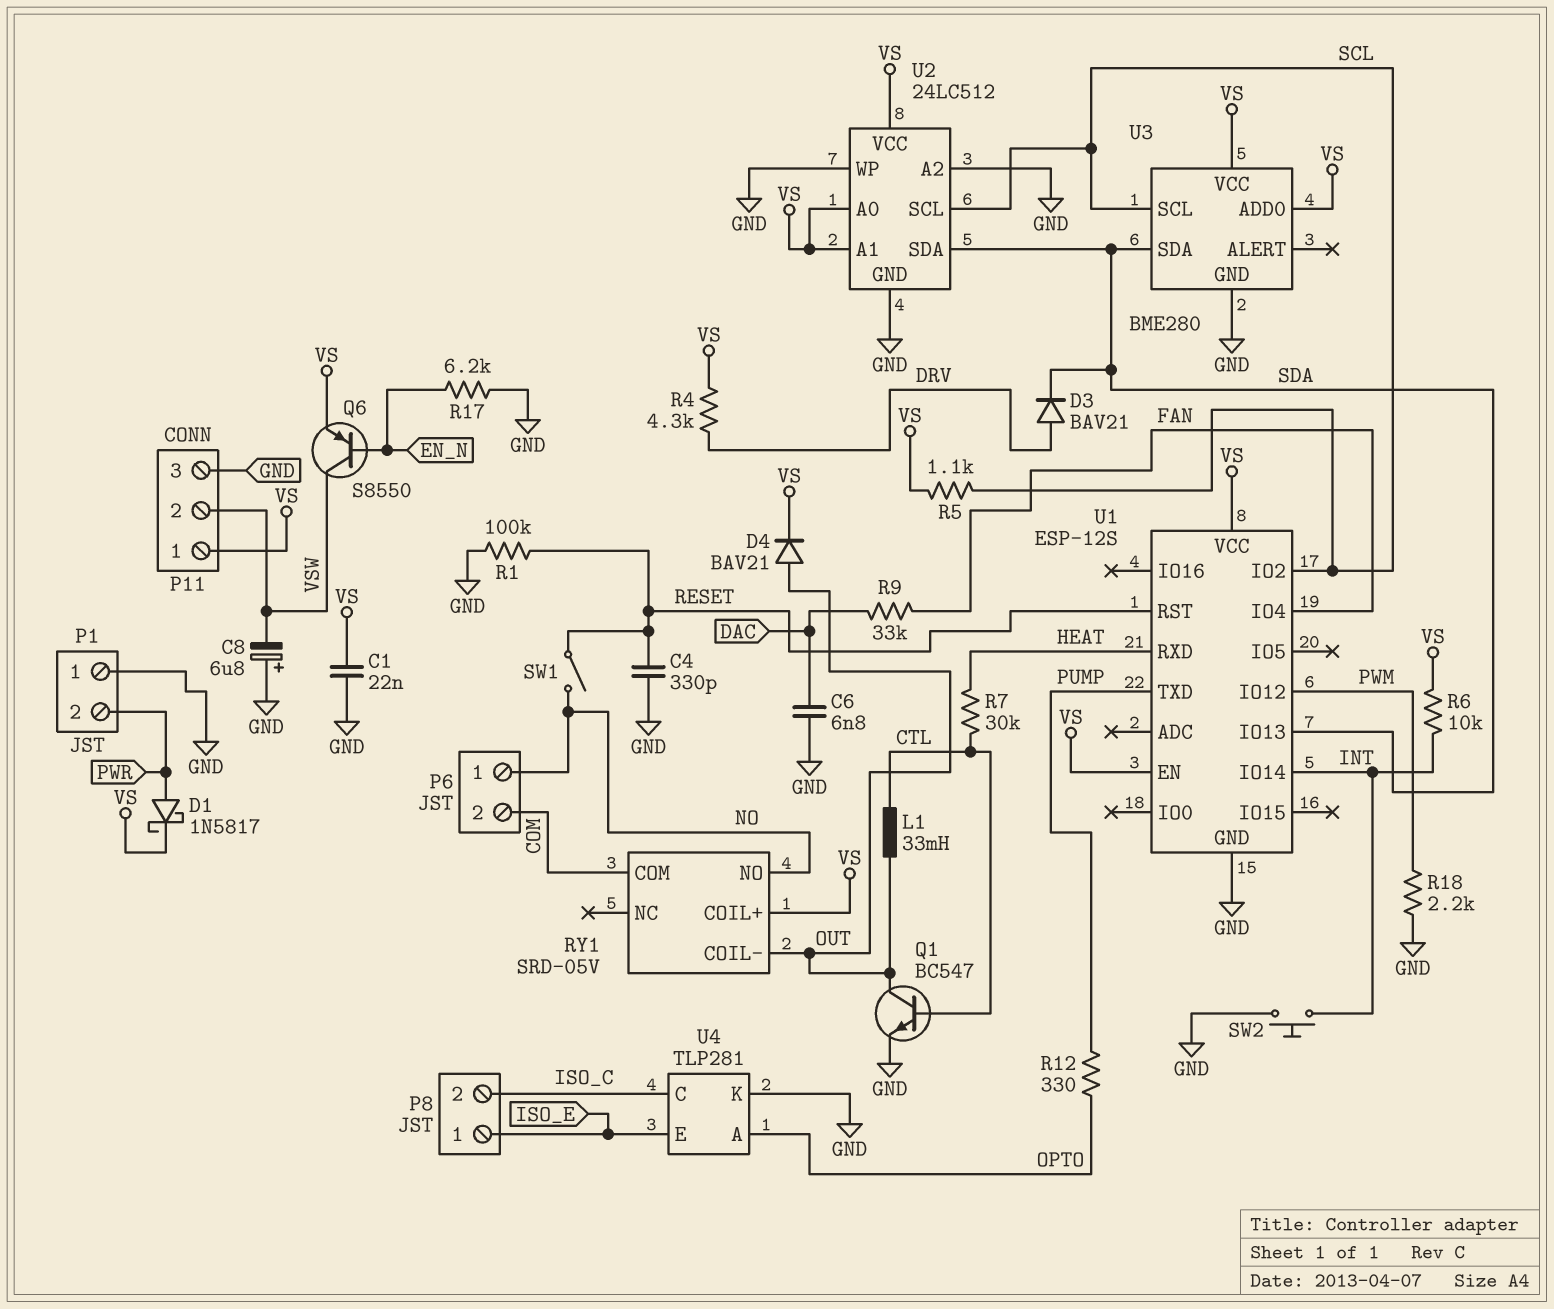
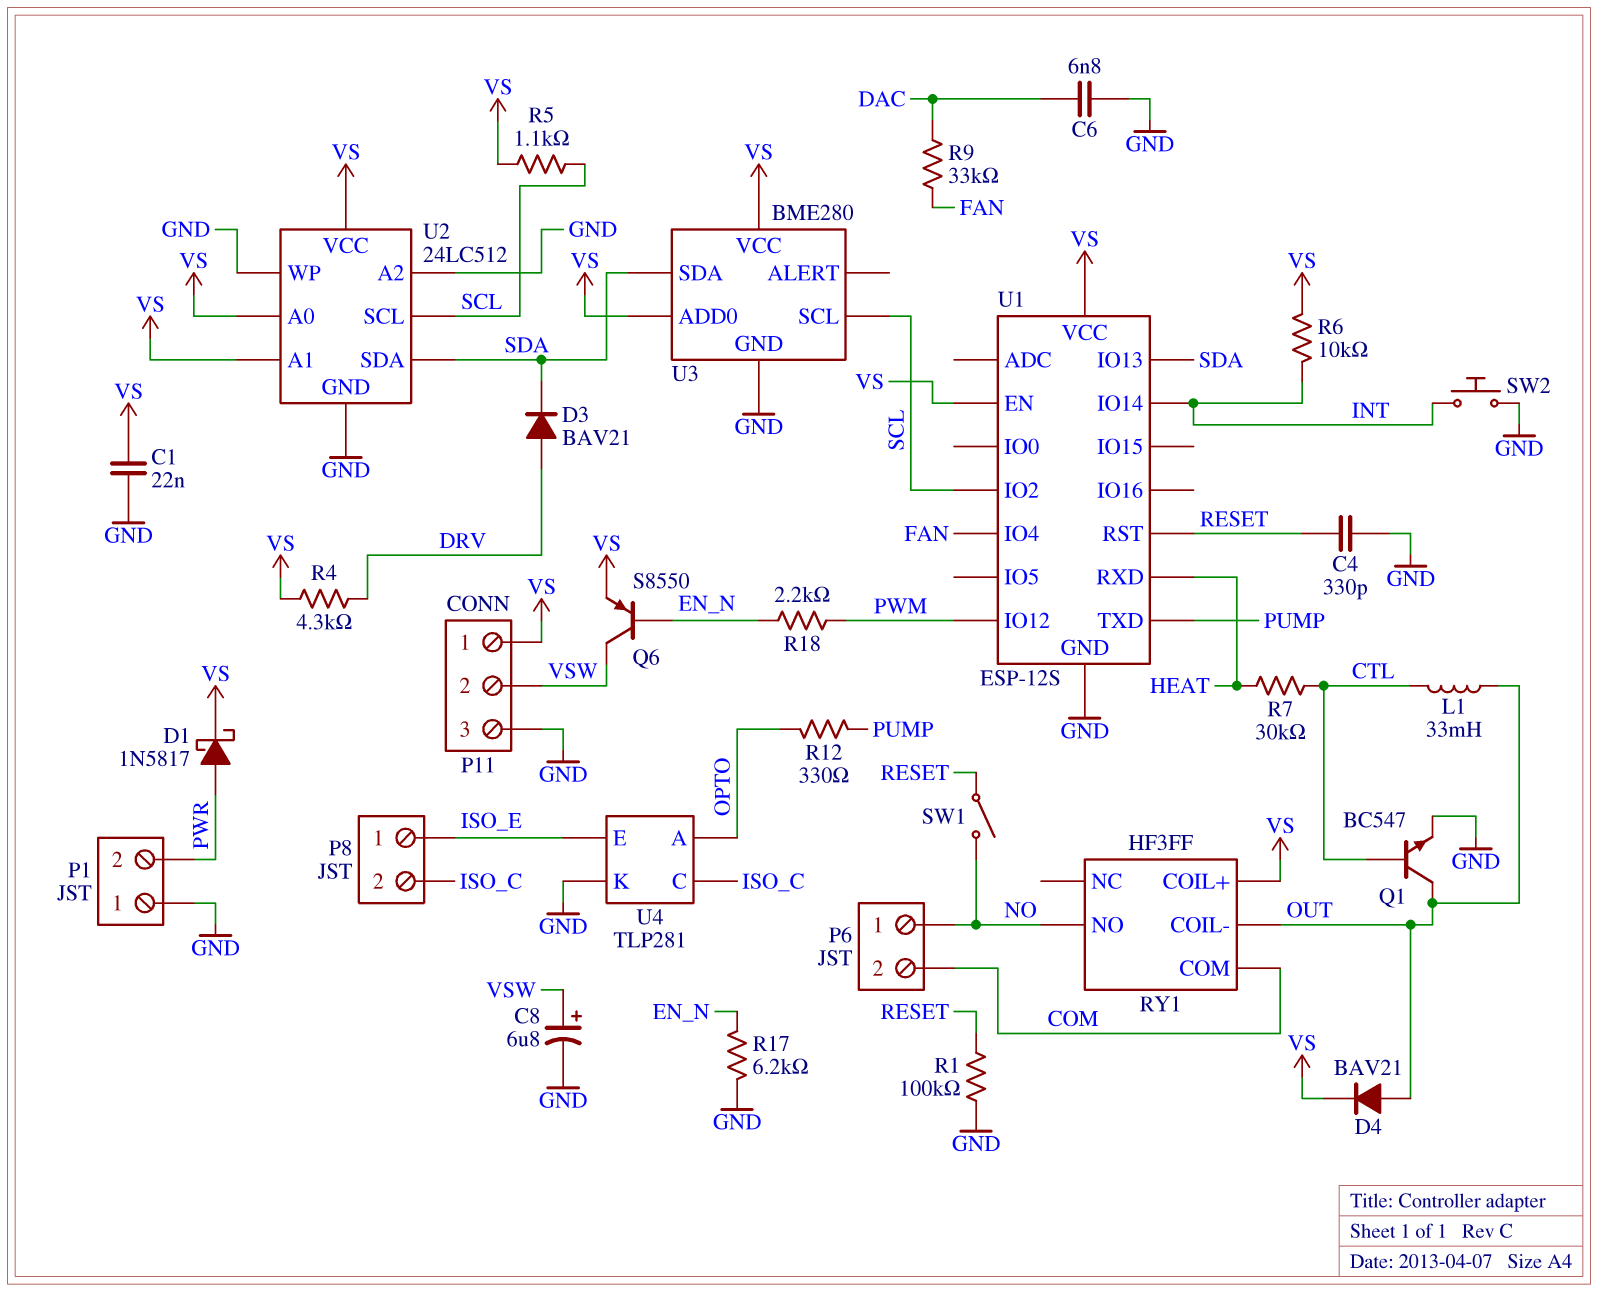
C8: 6.8uF (plus GND, minus VSW) -> 6.8uF (plus VSW, minus GND)
R18: 2.2k (GND, PWM) -> 2.2k (EN_N, PWM)
RY1: SRD-05V -> HF3FF

